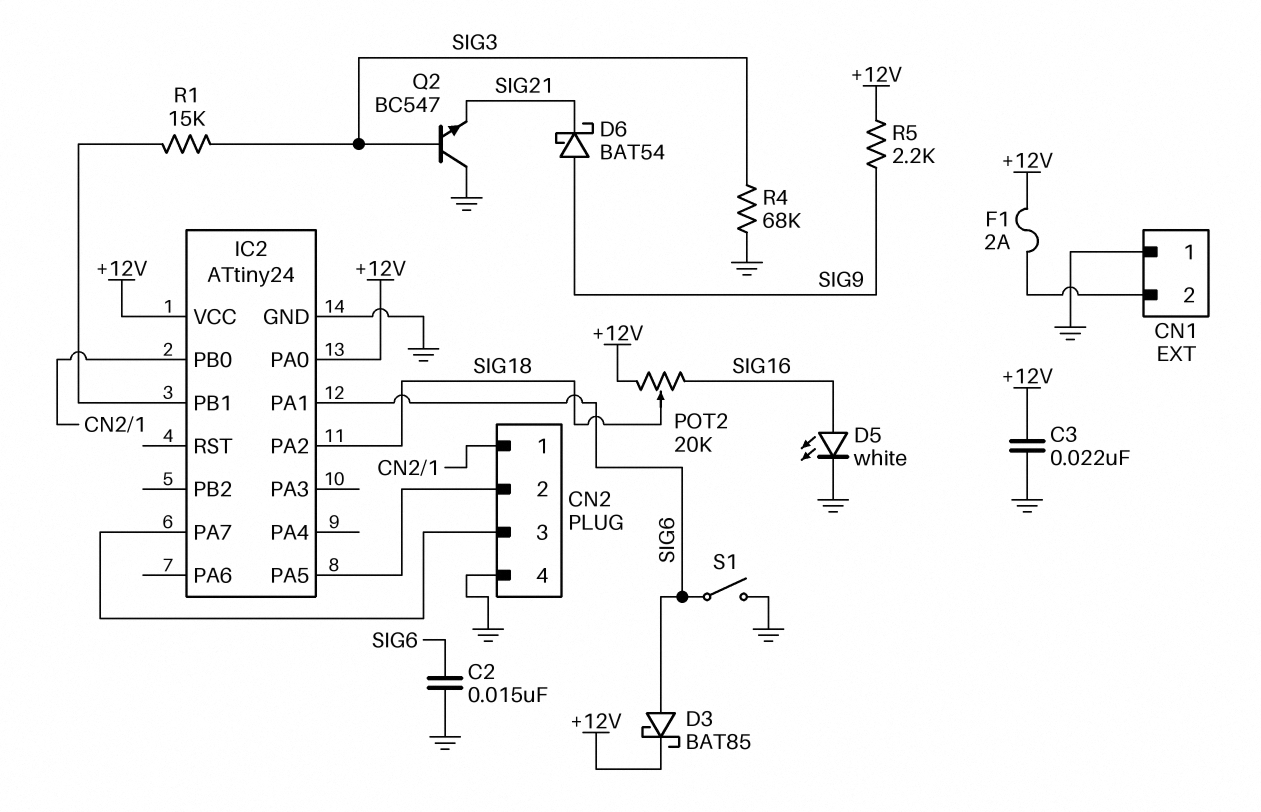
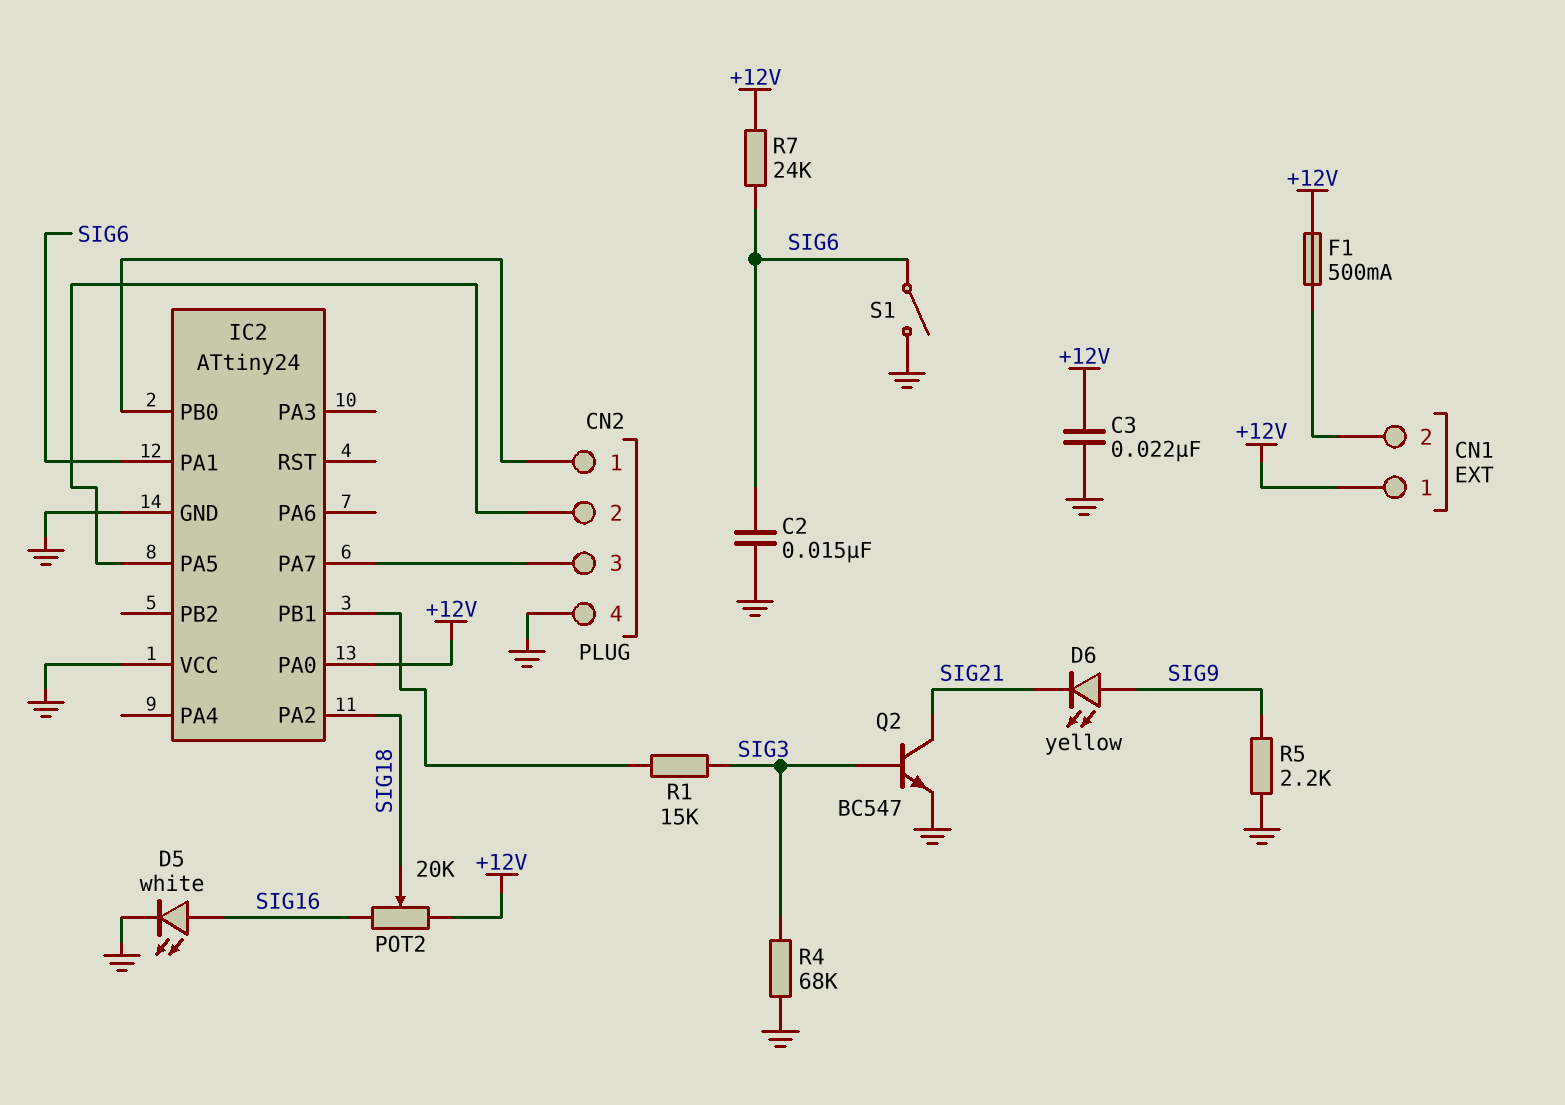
CN1 pin 1: GND -> +12V
D3: schottky BAT85 (A SIG6, K +12V) -> none
D6: schottky BAT54 (A SIG9, K SIG21) -> LED yellow (A SIG9, K SIG21)
F1: 2A (+12V, CN1/2) -> 500mA (+12V, CN1/2)
IC2 pin VCC: +12V -> GND
Q2: NPN BC547 (B SIG3, C GND, E SIG21) -> NPN BC547 (B SIG3, C SIG21, E GND)
R5: 2.2k (+12V, SIG9) -> 2.2k (GND, SIG9)
R7: none -> 24k (+12V, SIG6)

